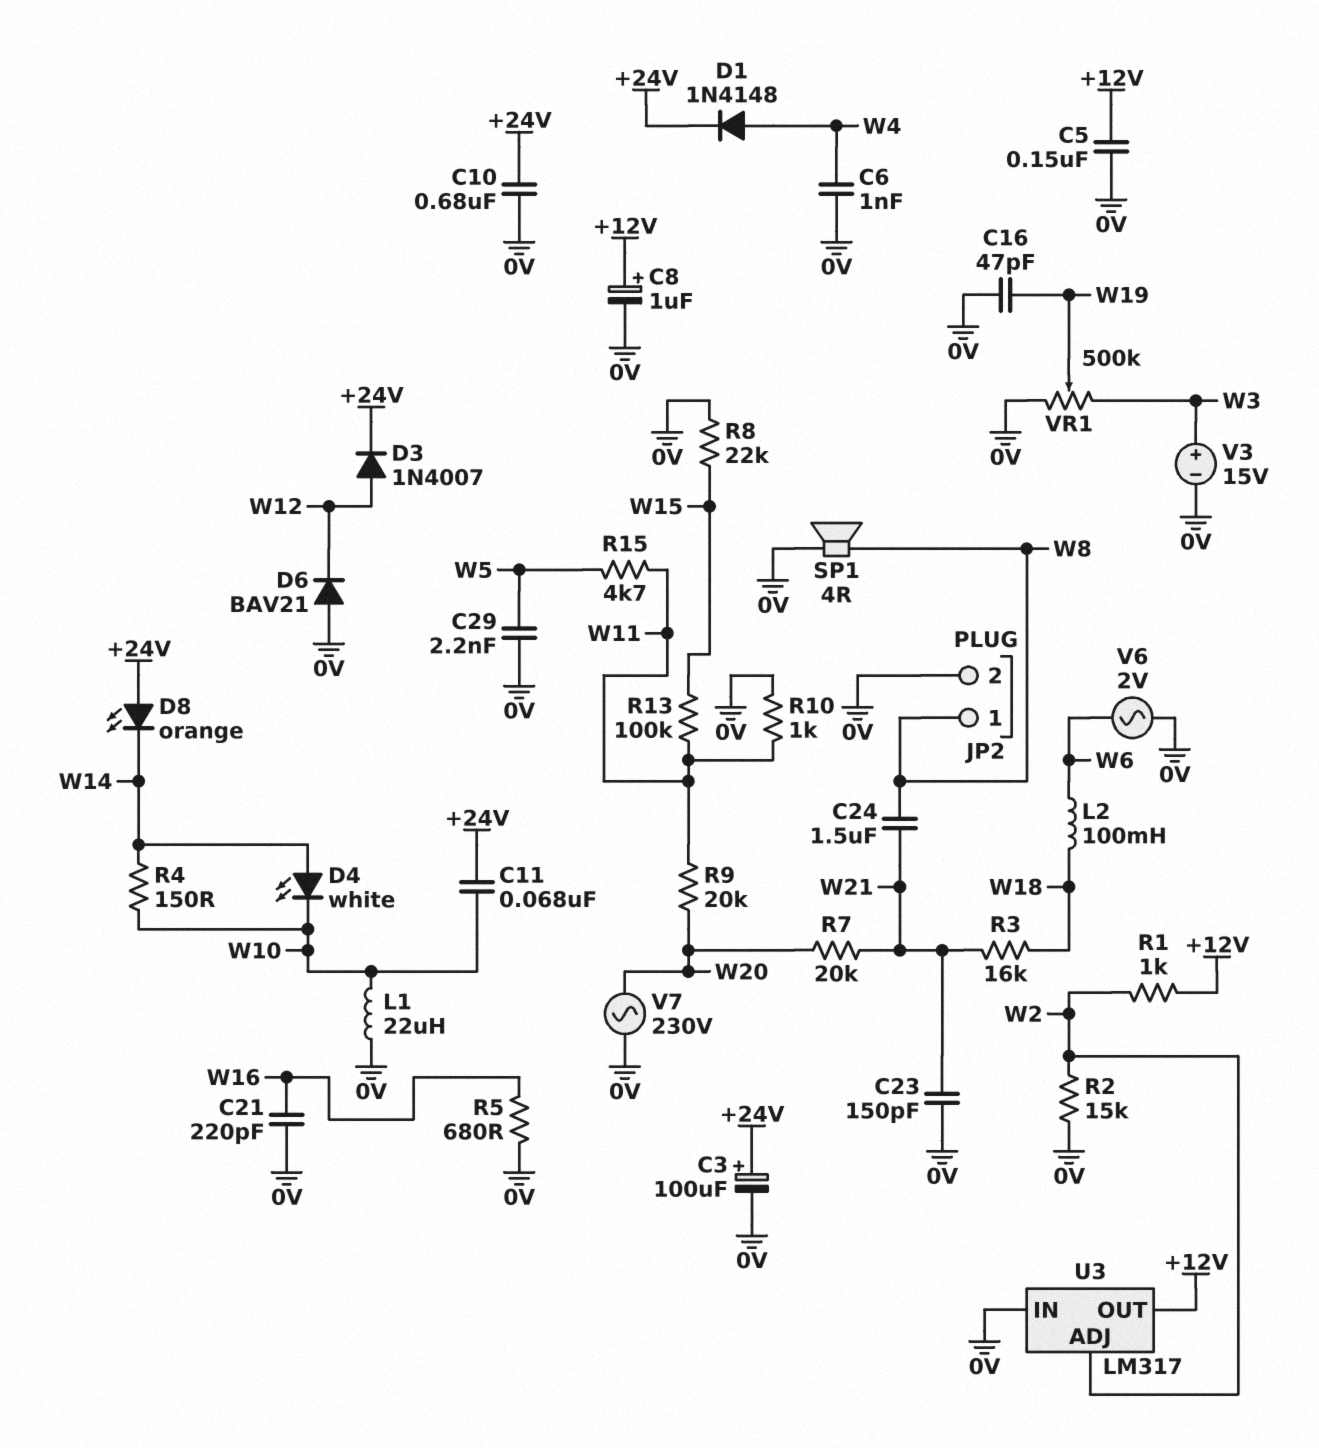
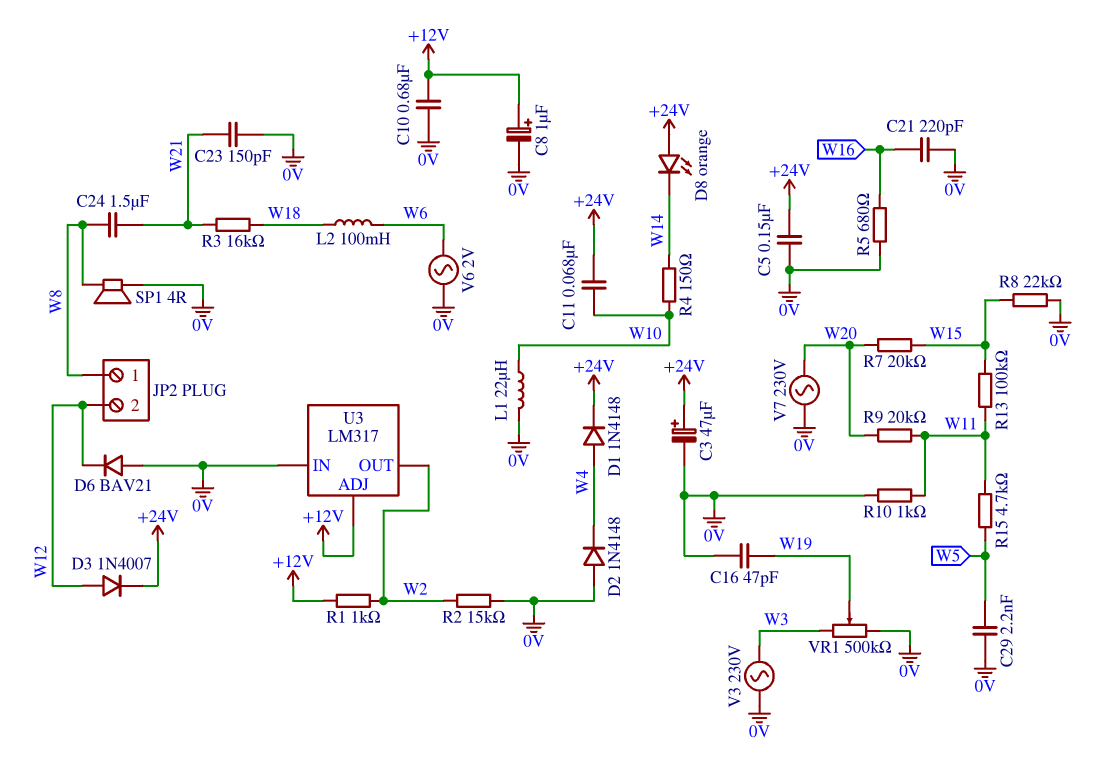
C3: 100uF (plus +24V, minus 0V) -> 47uF (plus +24V, minus 0V)
C5: 150nF (+12V, 0V) -> 150nF (+24V, 0V)
C6: 1nF (0V, W4) -> none
C10: 680nF (+24V, 0V) -> 680nF (+12V, 0V)
D2: none -> diode 1N4148 (A 0V, K W4)
D4: LED white (A W14, K W10) -> none
JP2 pin 2: 0V -> W12
R7: 20k (W20, W21) -> 20k (W15, W20)
U3 pin ADJ: W2 -> +12V
U3 pin OUT: +12V -> W2
V3: 15V (plus W3, minus 0V) -> AC 230V (0V, W3)

